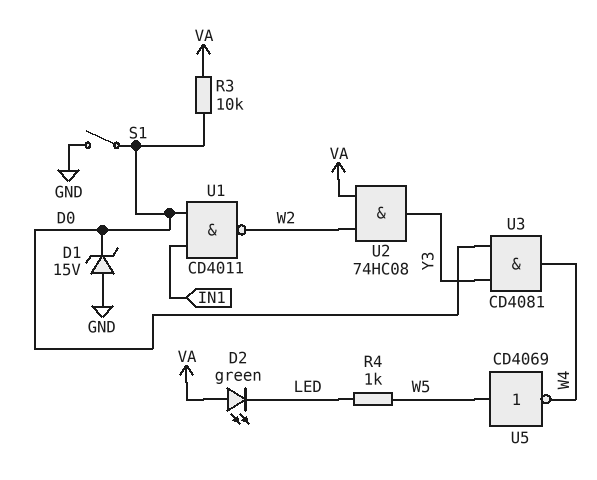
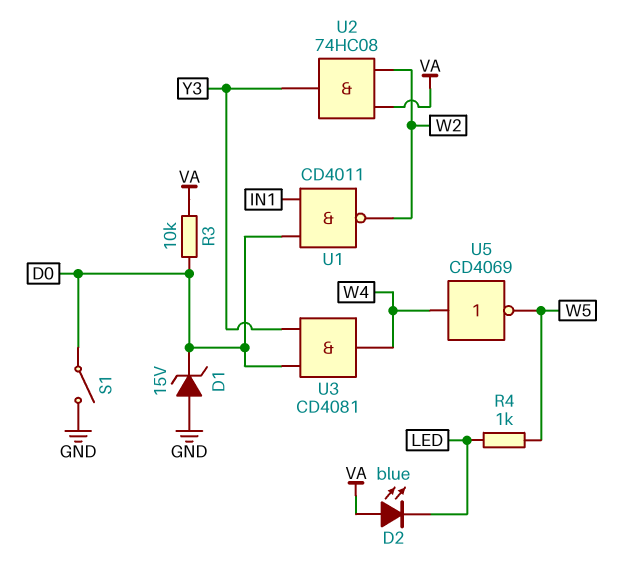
D2: LED green (A VA, K LED) -> LED blue (A VA, K LED)
U5: NOT CD4069 (in W5, out W4) -> NOT CD4069 (in W4, out W5)

